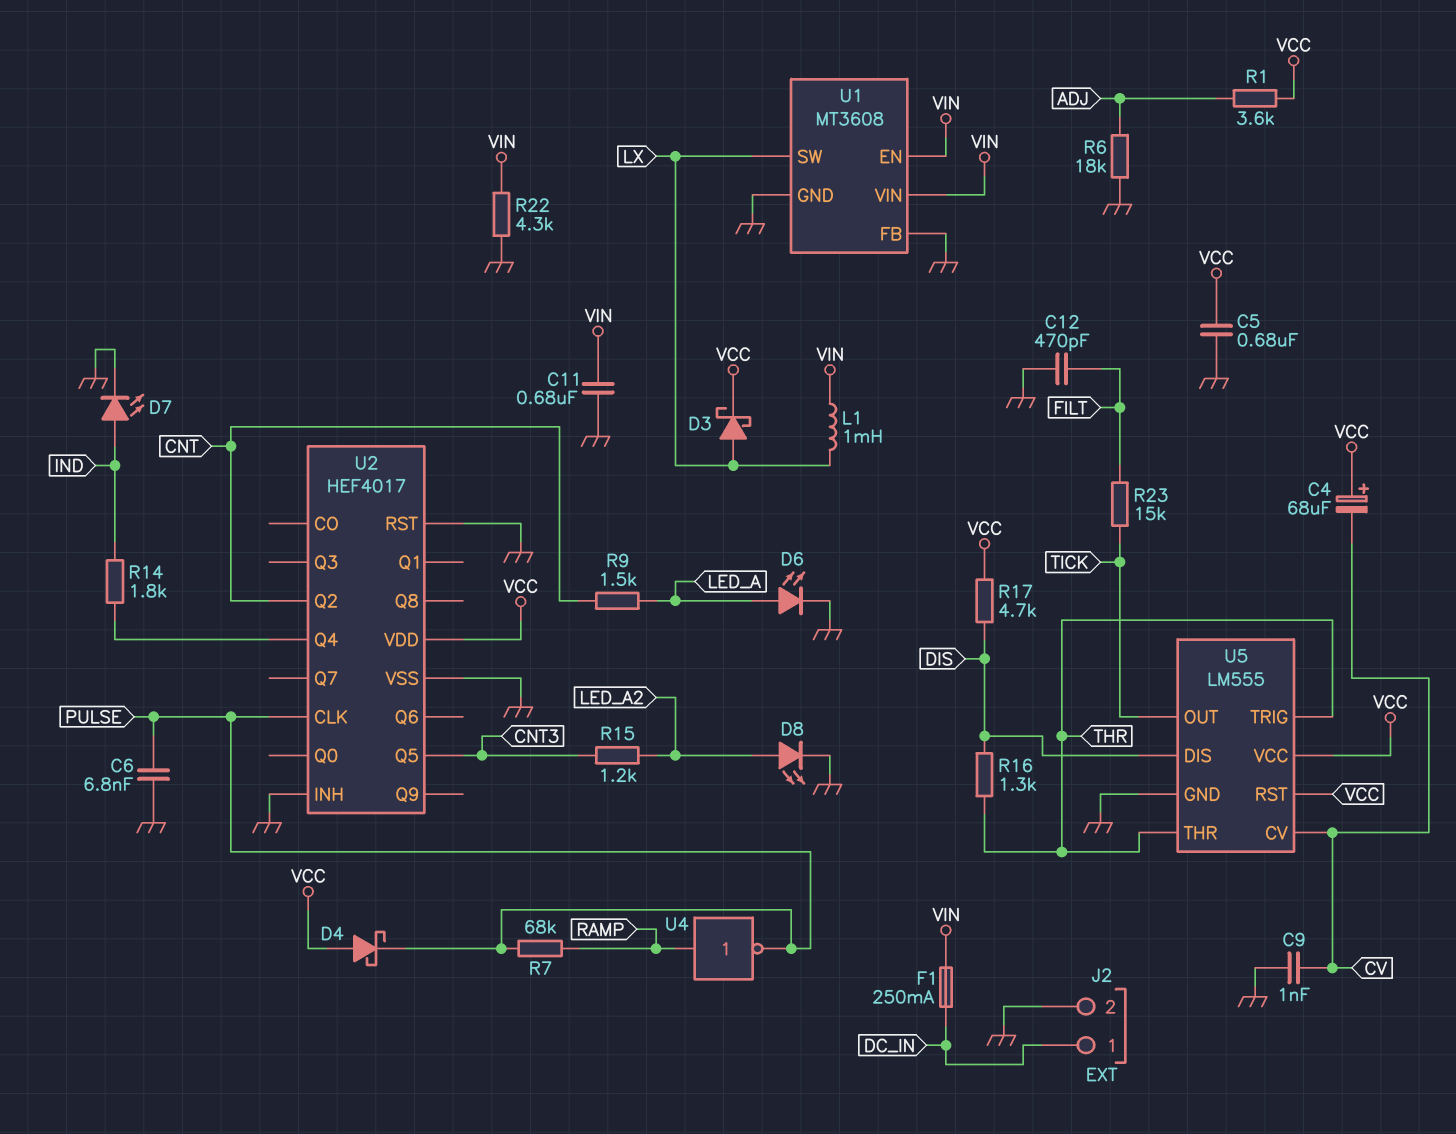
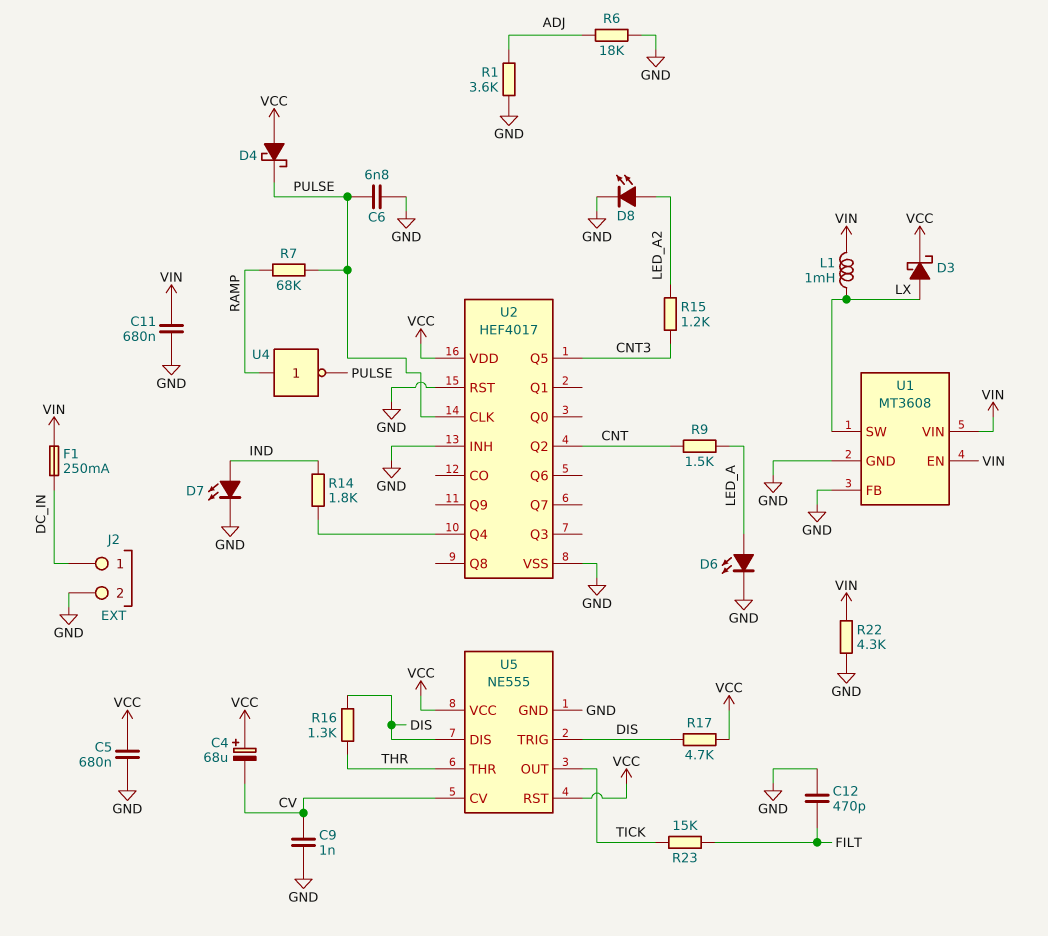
R1: 3.6k (ADJ, VCC) -> 3.6k (ADJ, GND)
U5: LM555 -> NE555
U5 pin TRIG: THR -> DIS

